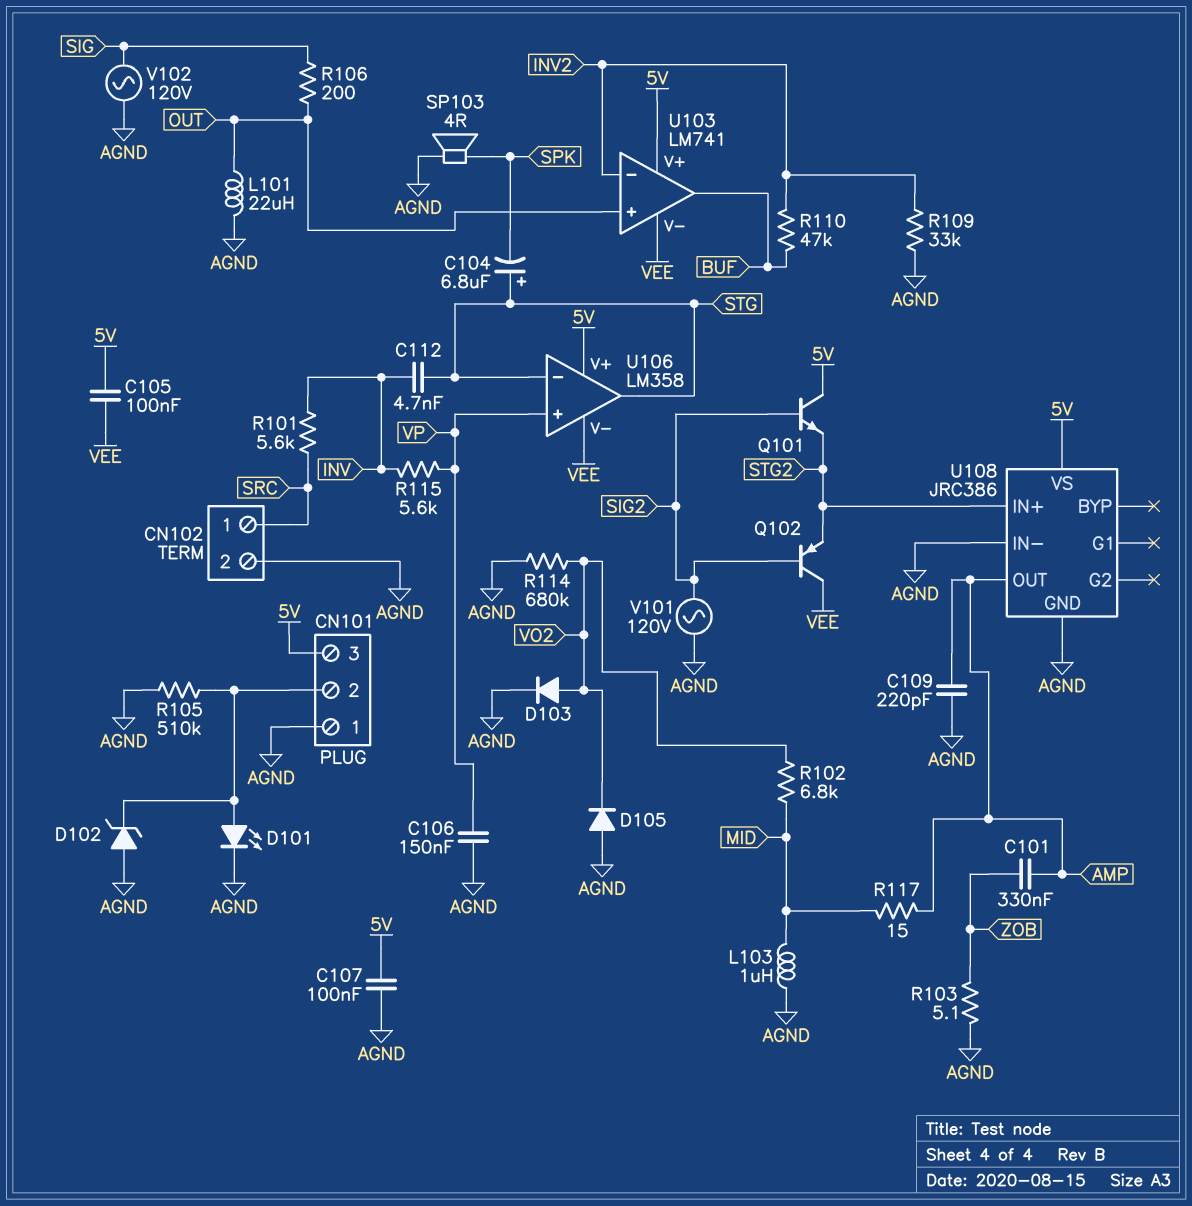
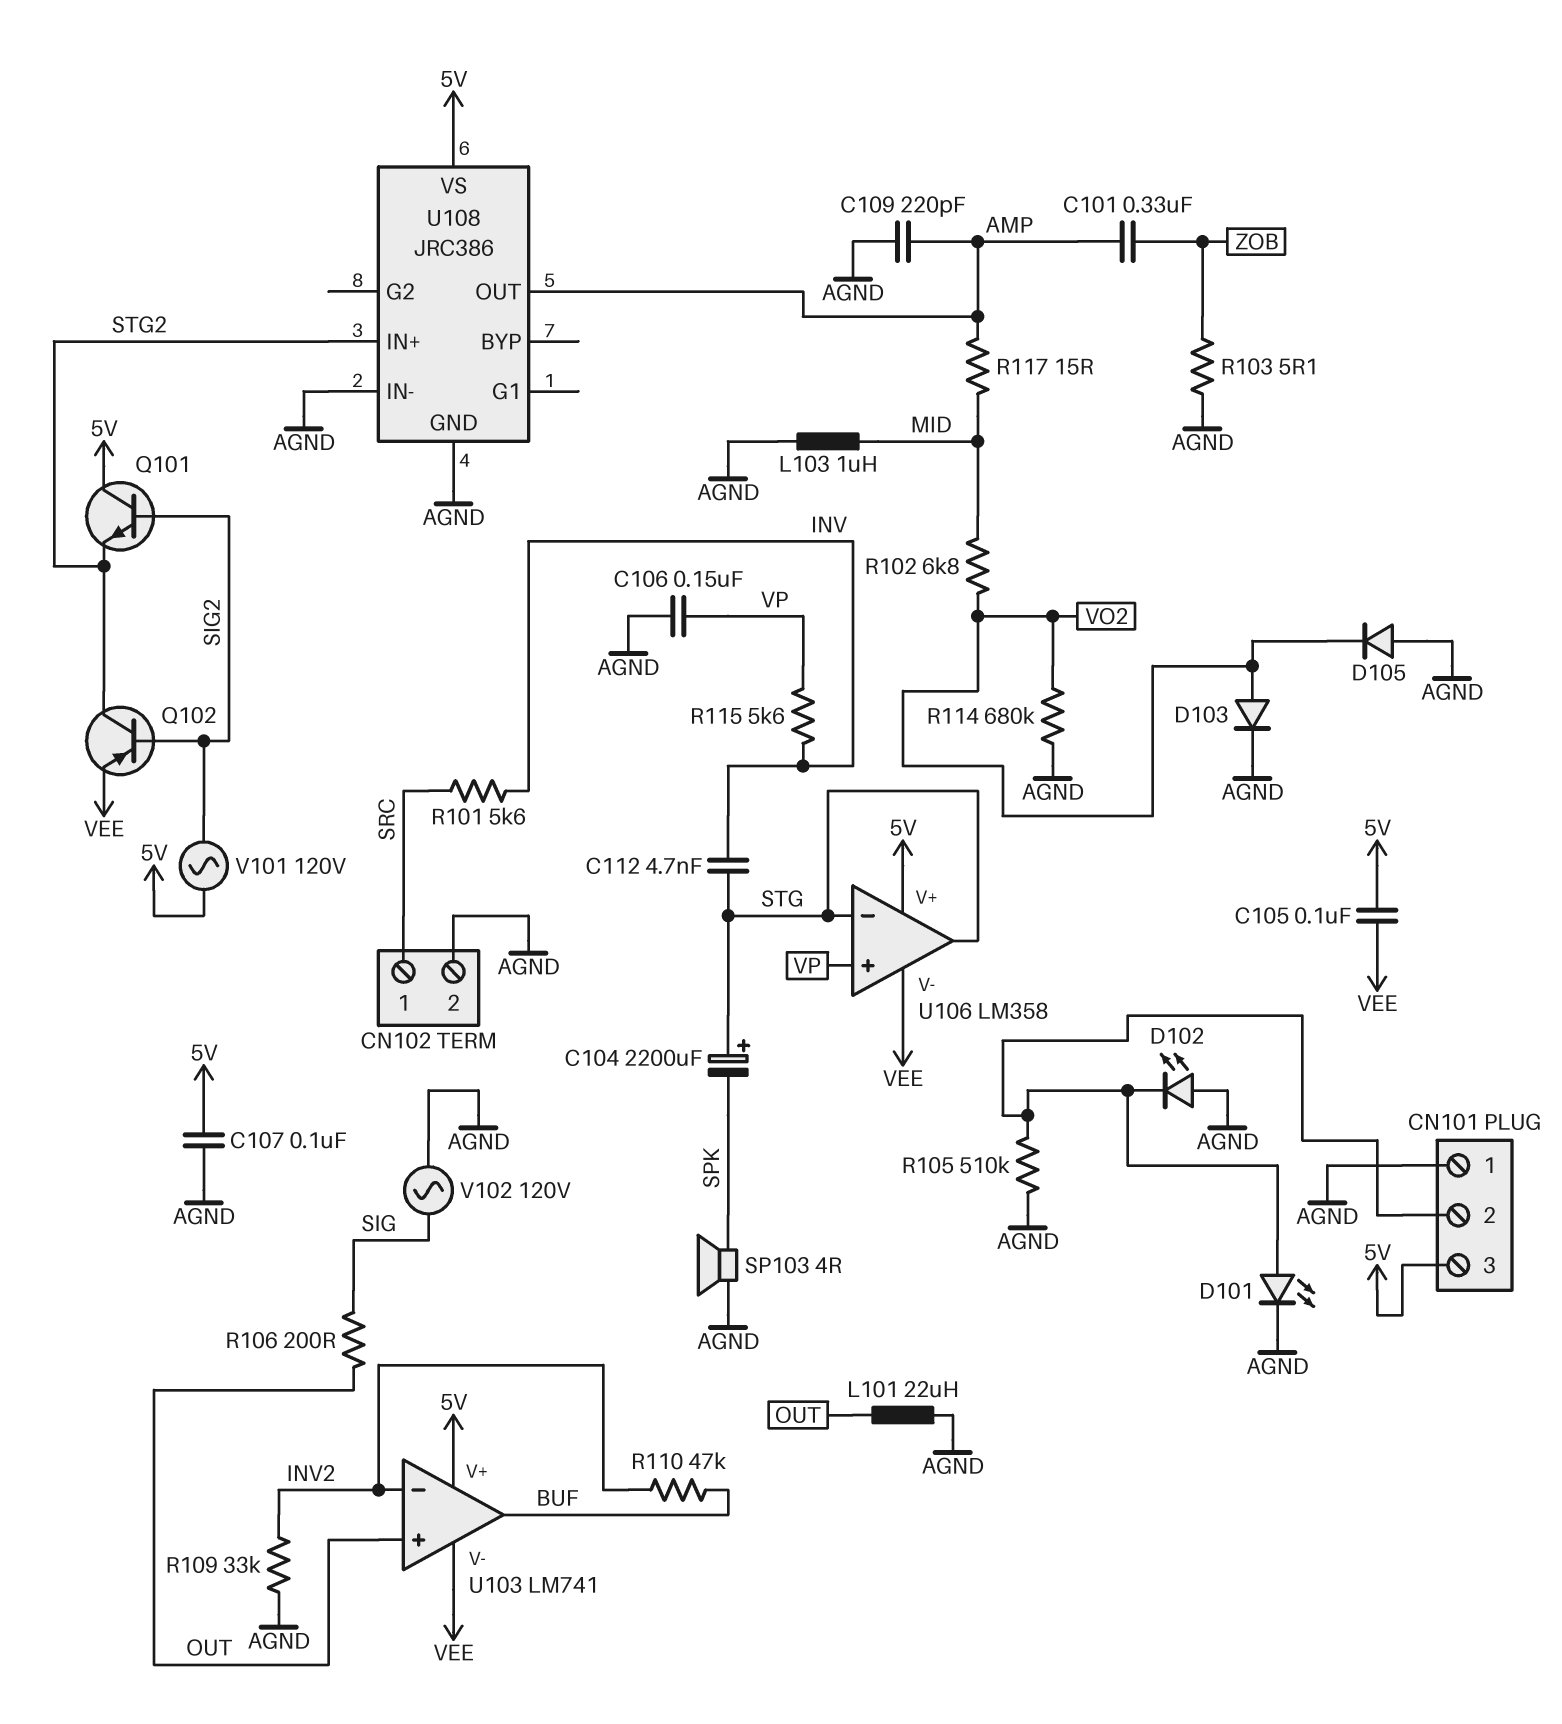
C104: 6.8uF (plus STG, minus SPK) -> 2200uF (plus STG, minus SPK)
D102: zener (A AGND, K CN101/2) -> LED (A AGND, K CN101/2)
Q102: PNP (B SIG2, C VEE, E STG2) -> PNP (B SIG2, C STG2, E VEE)
V101: AC 120V (AGND, SIG2) -> AC 120V (5V, SIG2)

